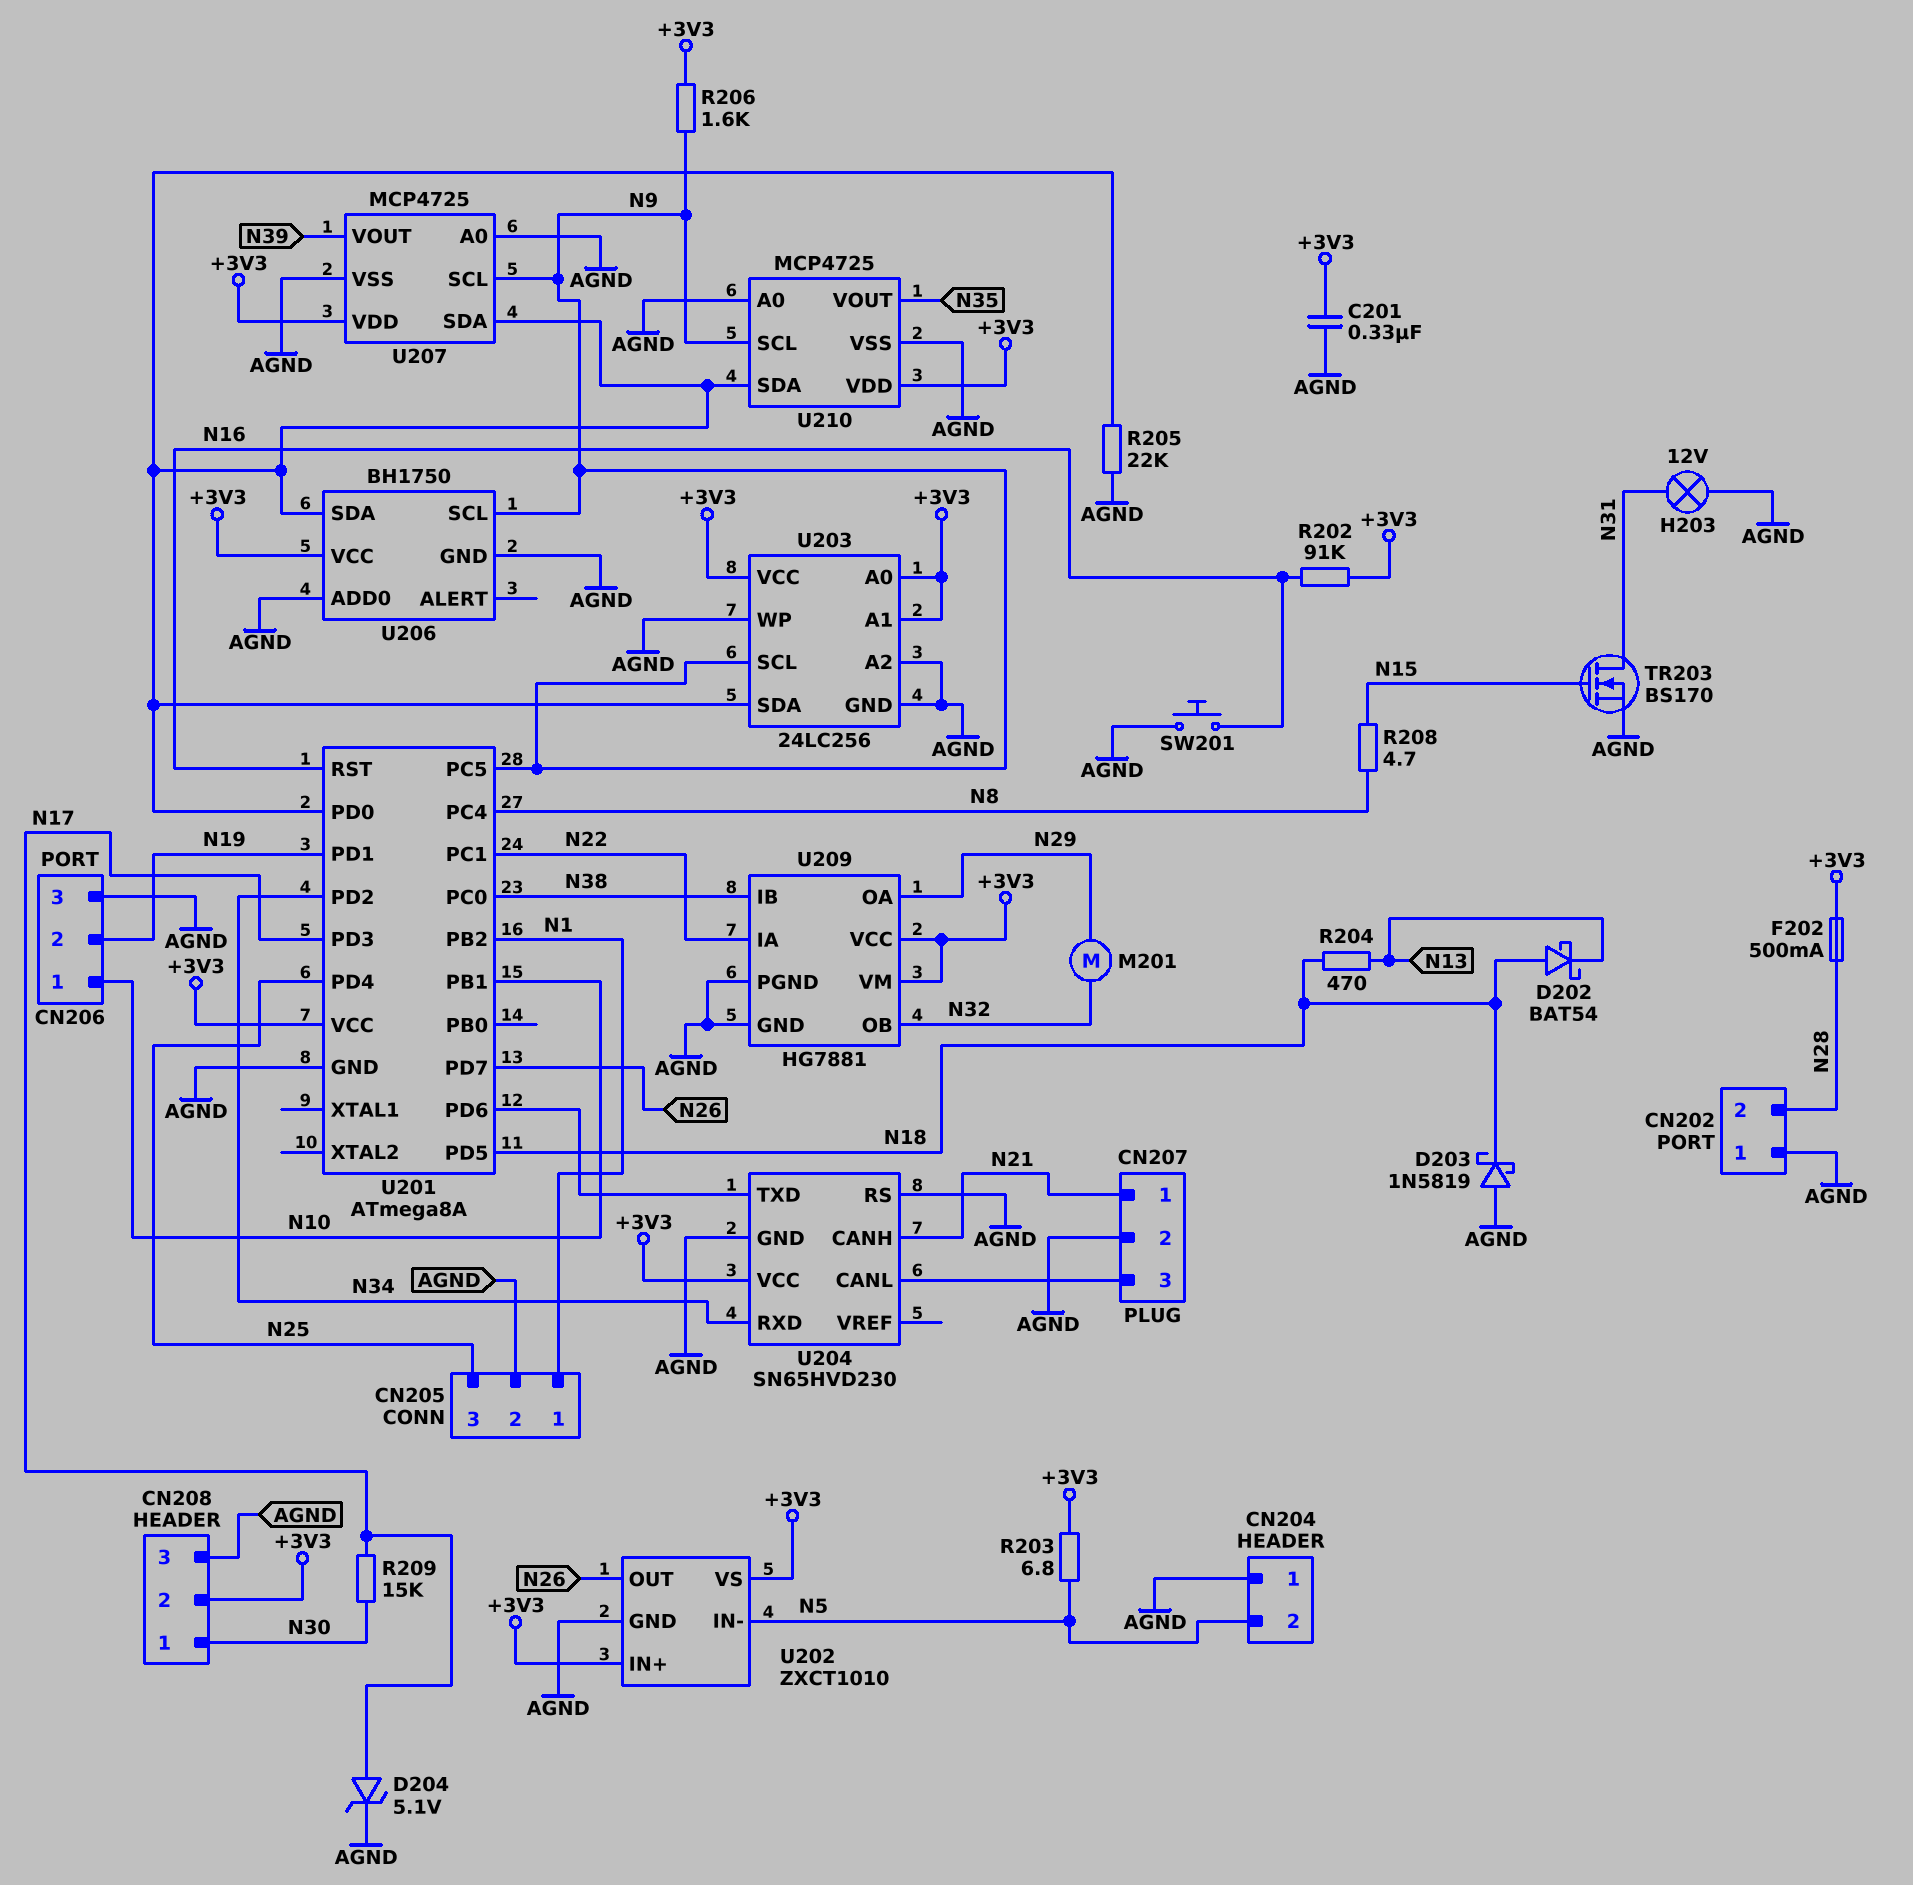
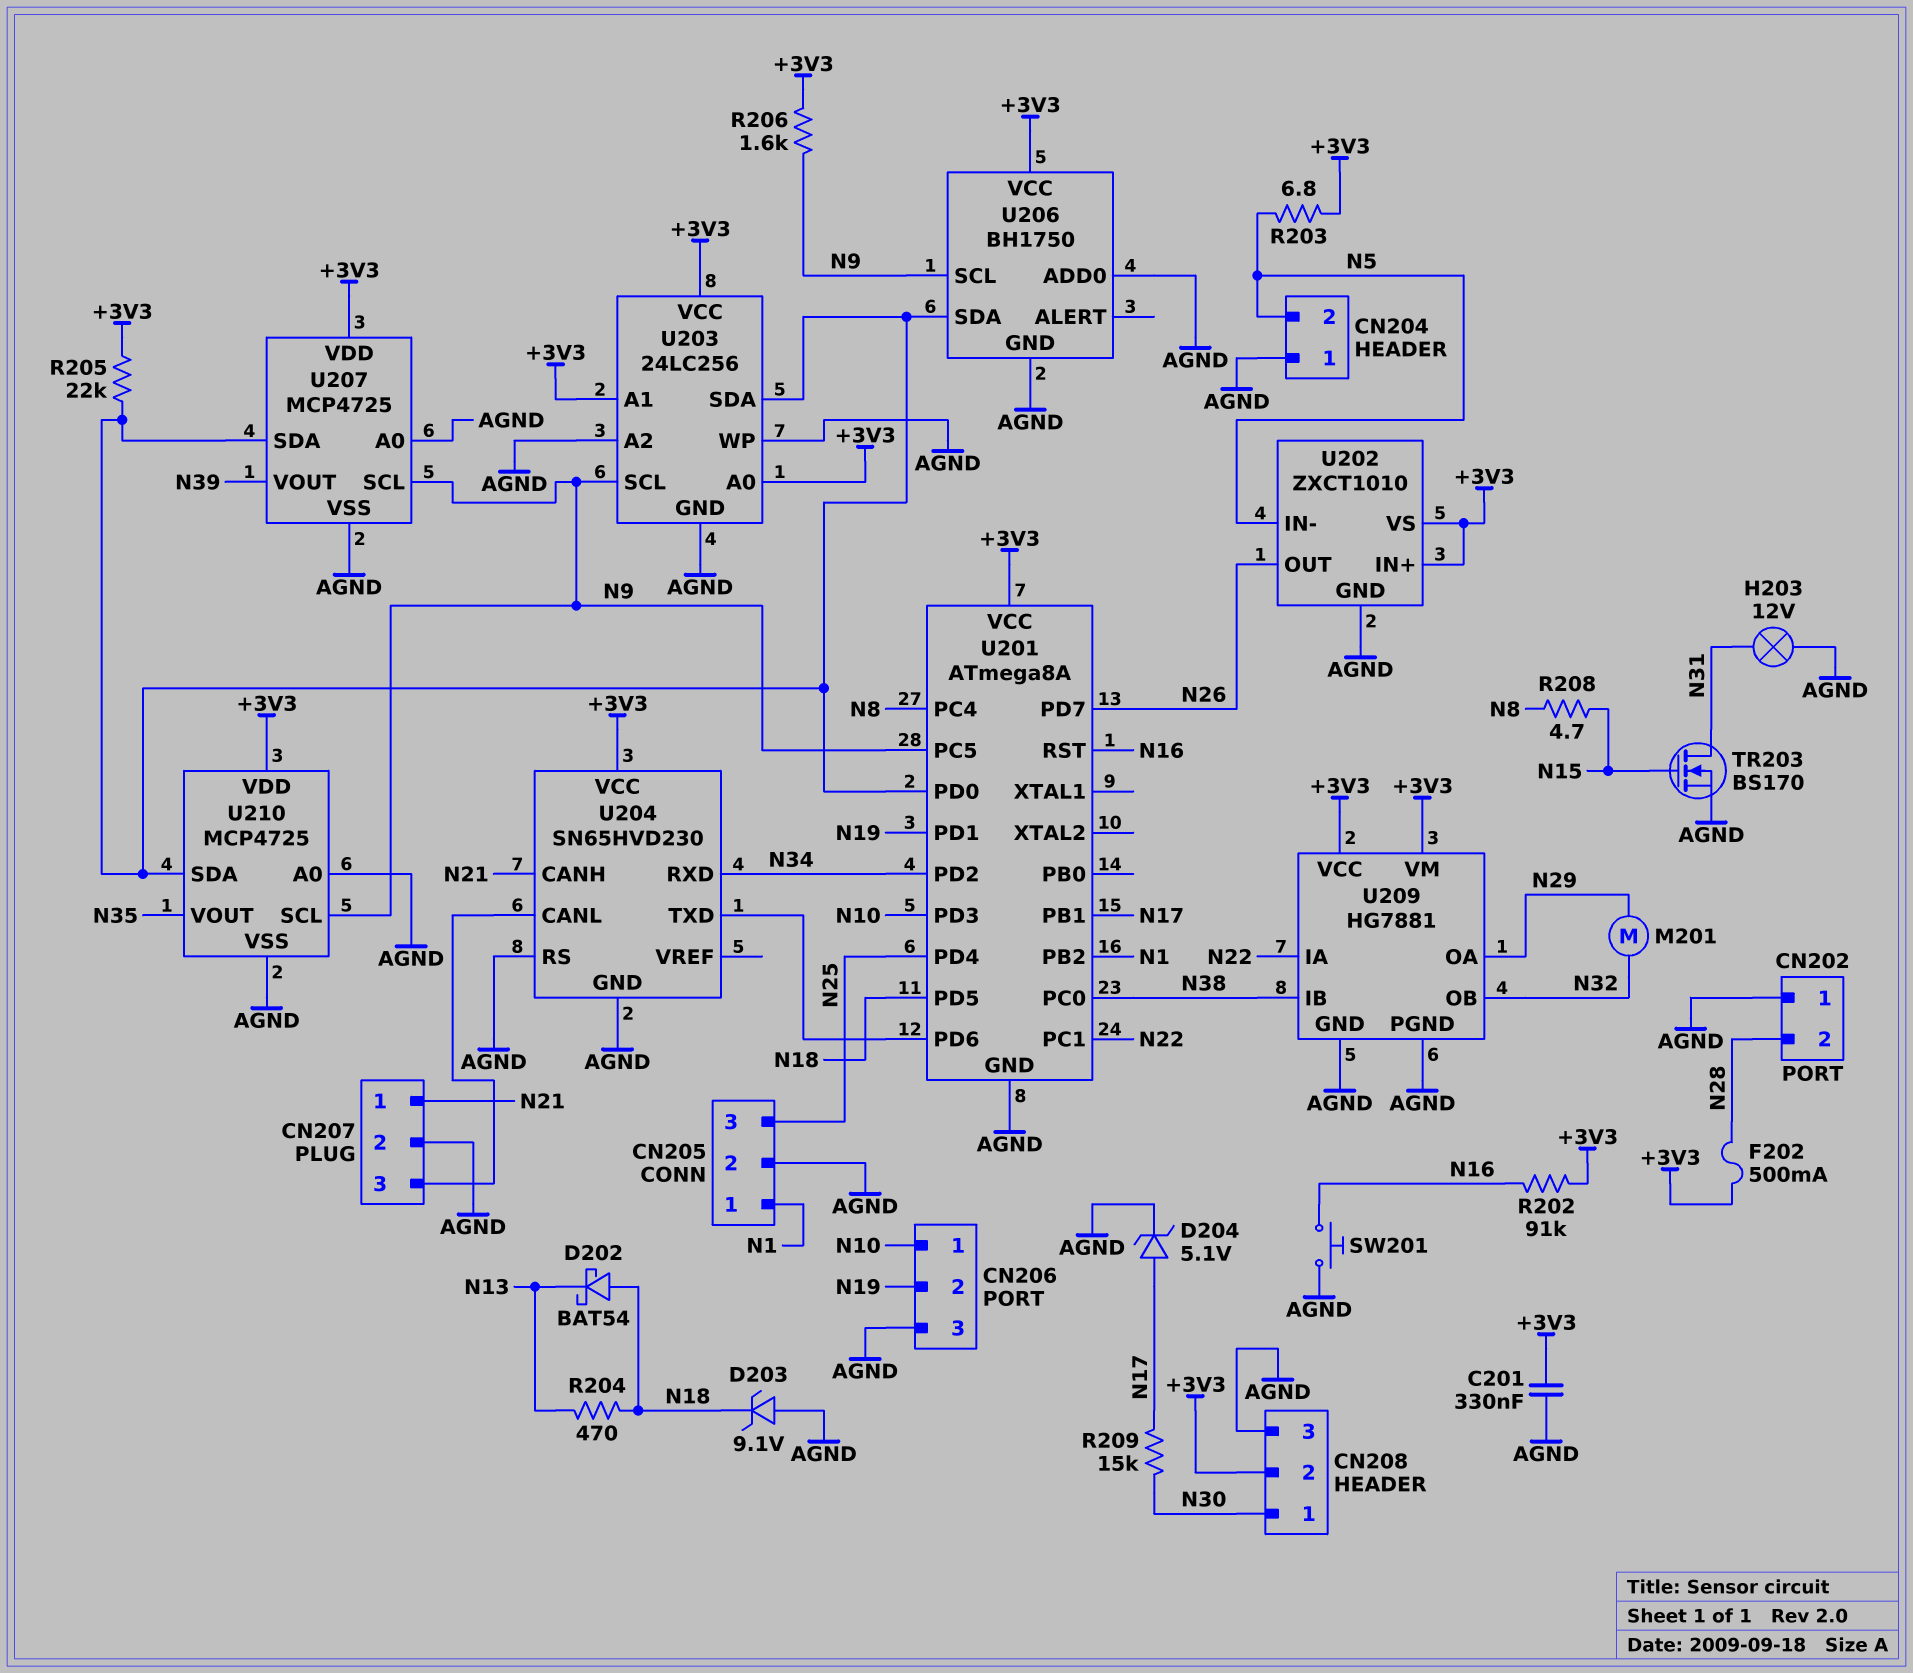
D203: schottky 1N5819 (A AGND, K N18) -> zener 9.1V (A AGND, K N18)
R205: 22k (AGND, U201/PD0) -> 22k (+3V3, U201/PD0)
U201 pin PB1: N10 -> N17
U201 pin PD3: N17 -> N10

